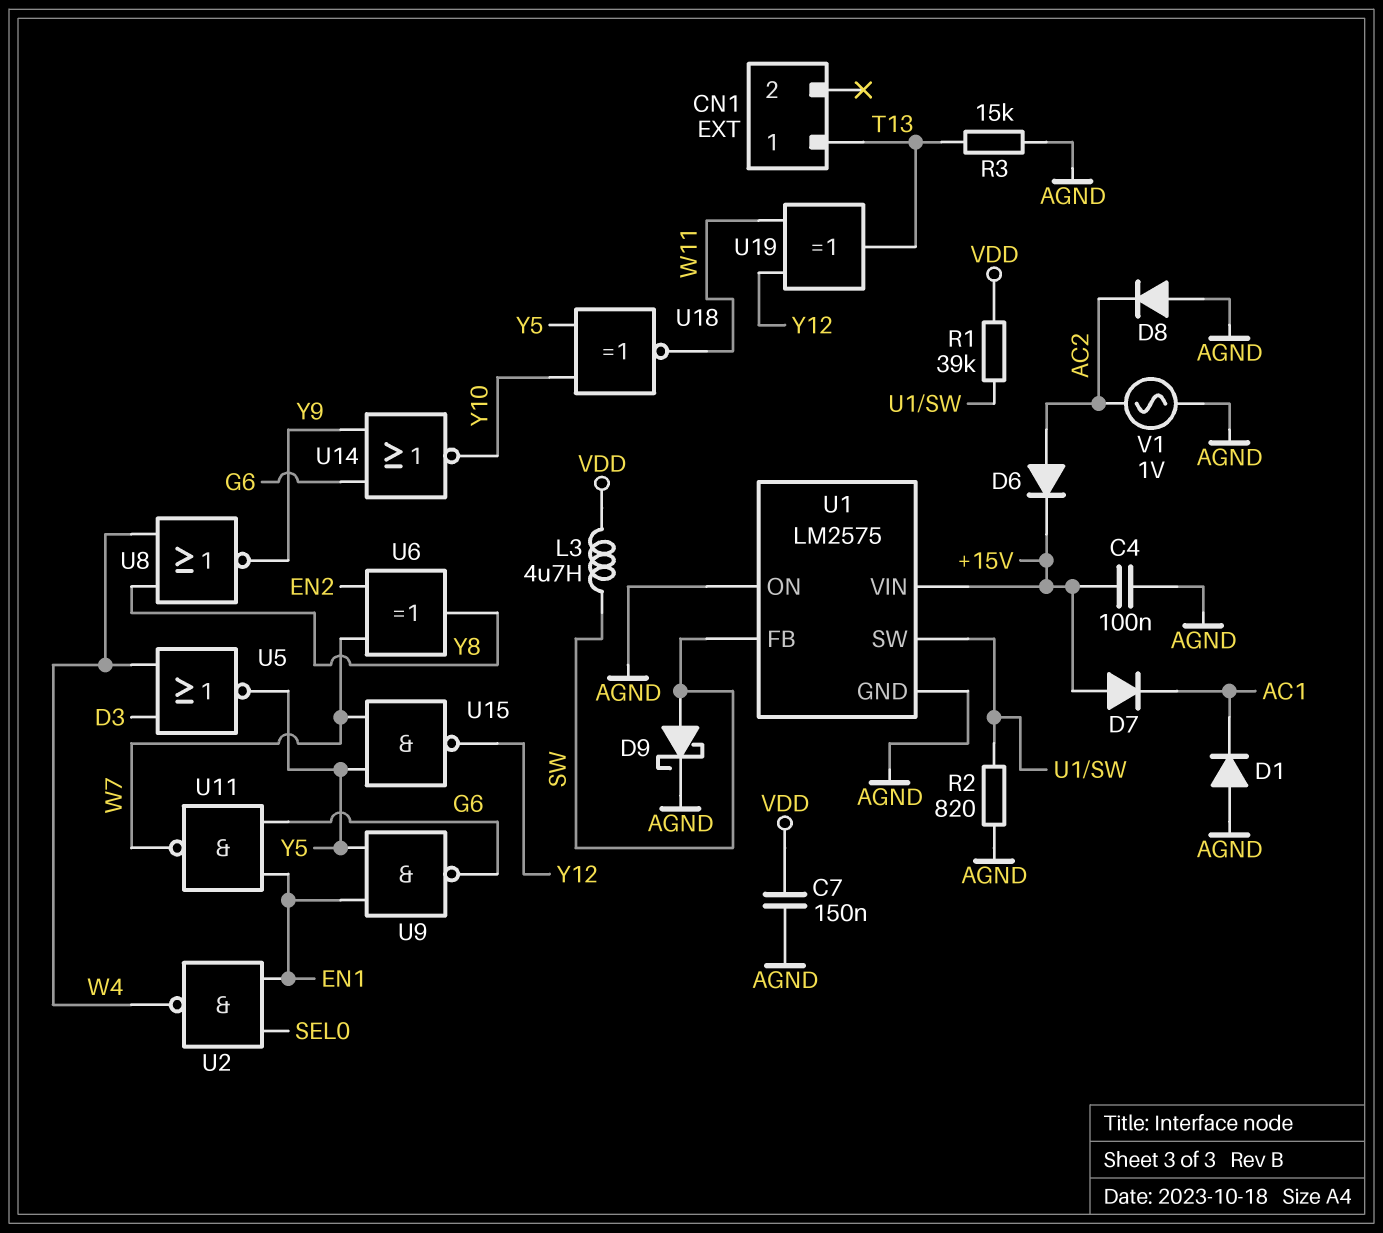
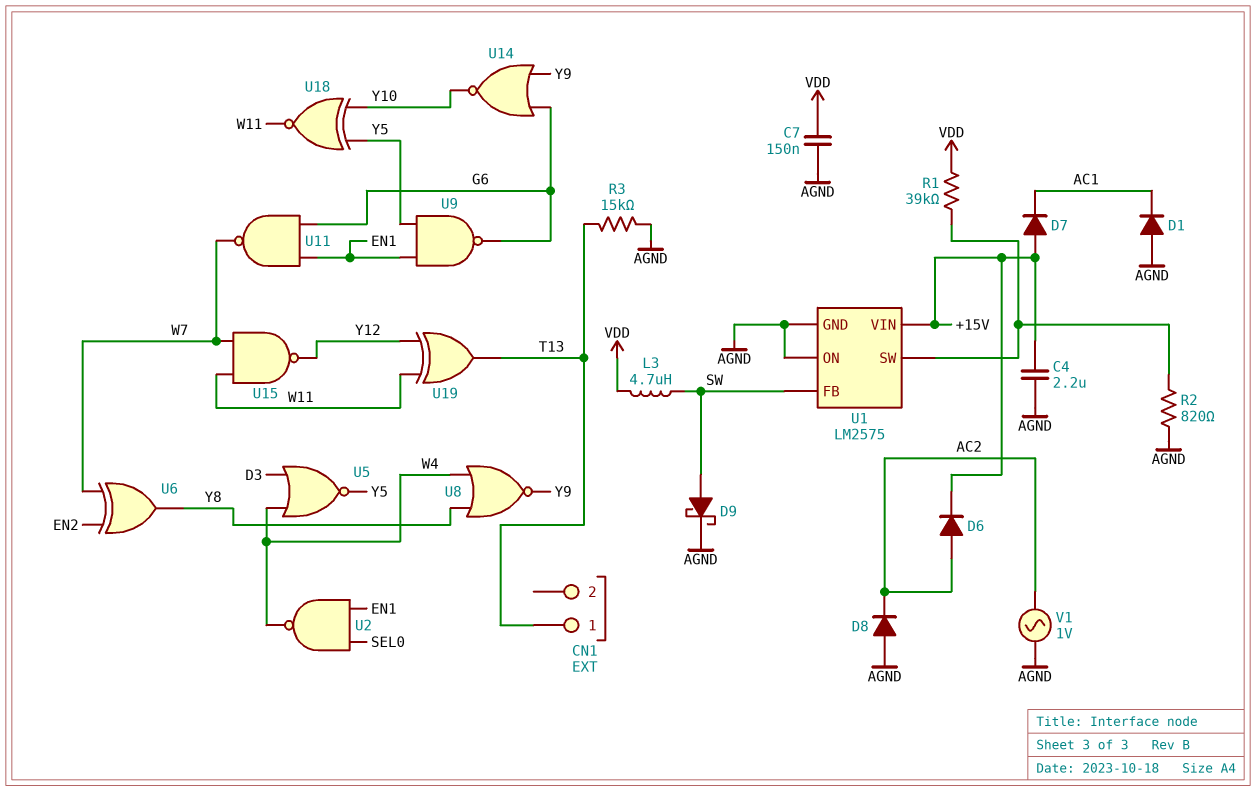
C4: 100nF (+15V, AGND) -> 2.2uF (+15V, AGND)
U15: NAND (in W7, in Y5, out Y12) -> NAND (in W7, in W11, out Y12)

